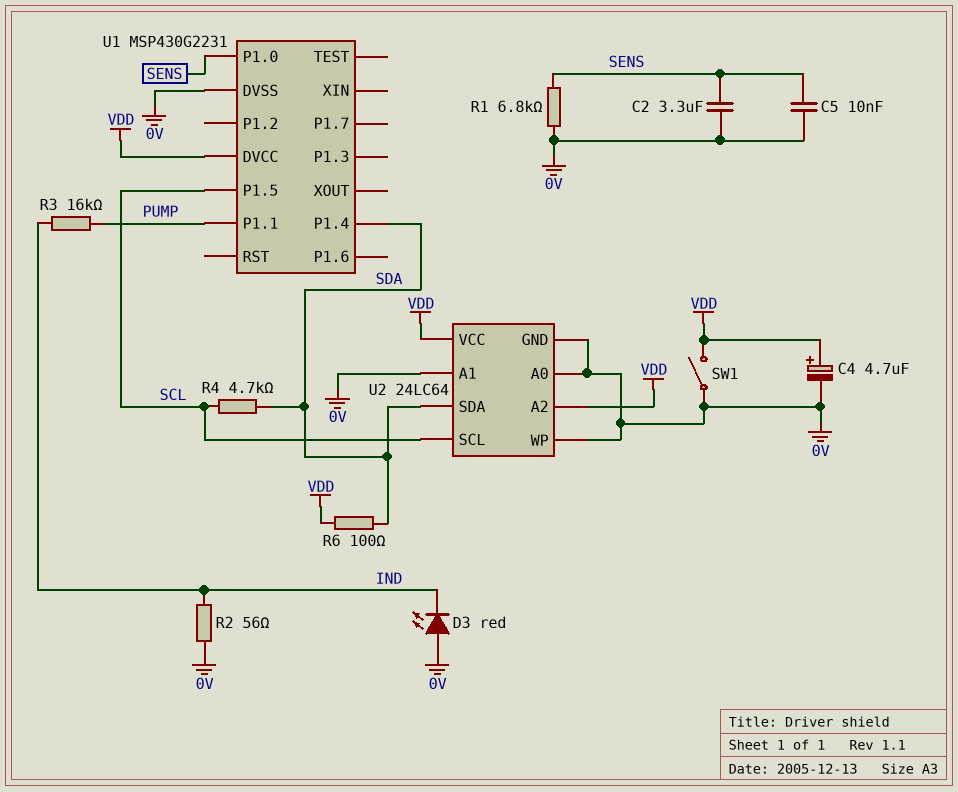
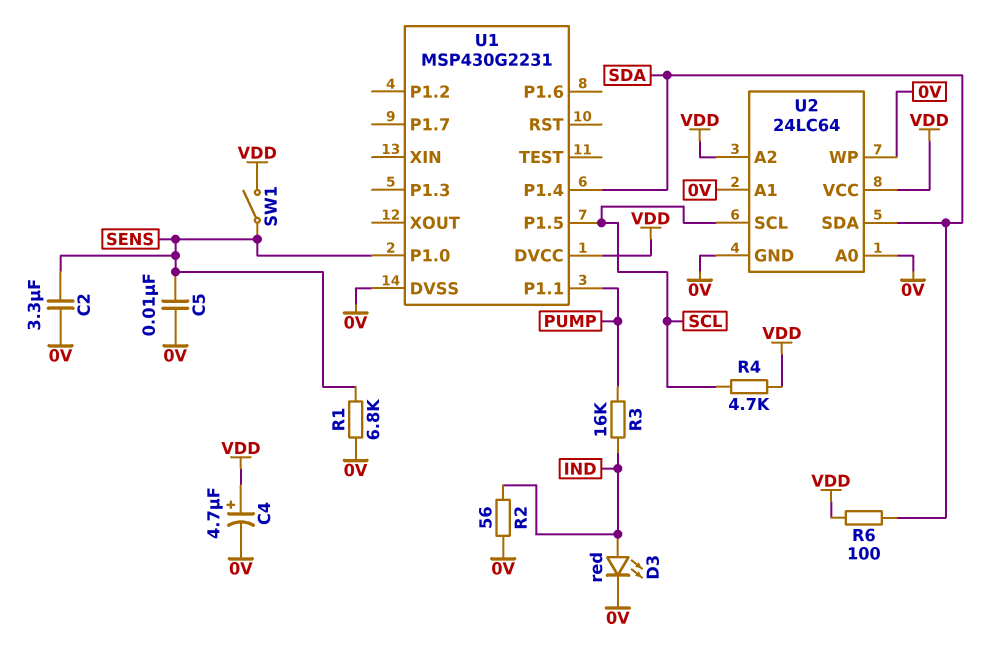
D3: LED red (A 0V, K IND) -> LED red (A IND, K 0V)
R4: 4.7k (SCL, SDA) -> 4.7k (SCL, VDD)
SW1: switch (0V, VDD) -> switch (SENS, VDD)

